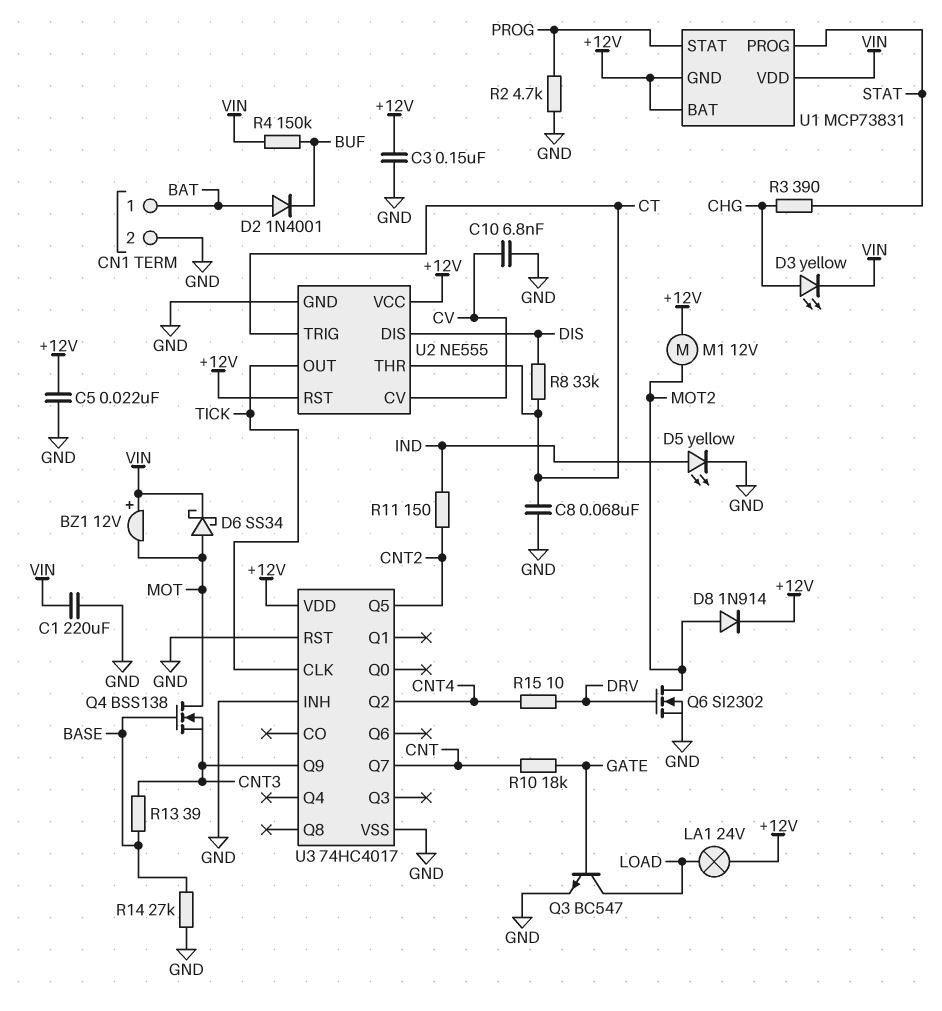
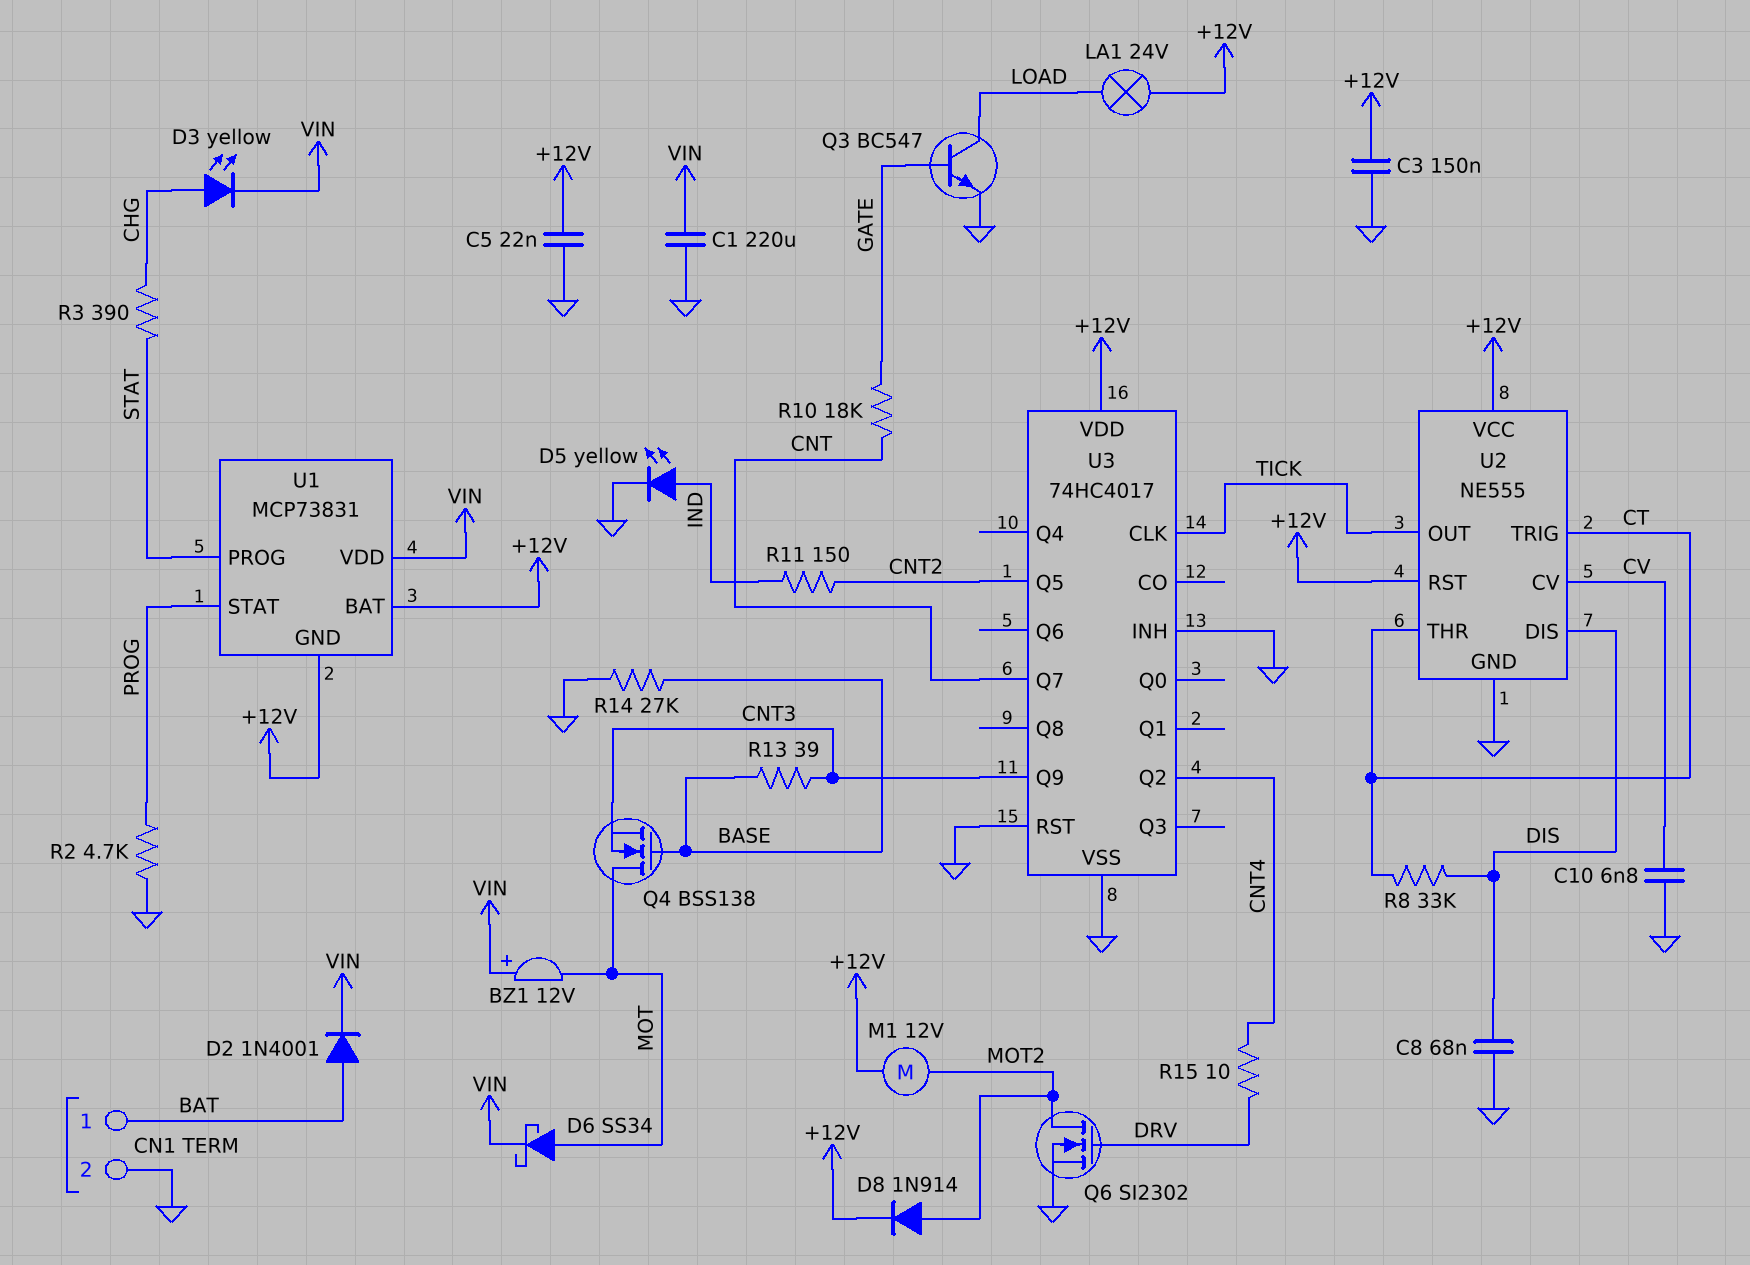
C8: 68nF (CT, GND) -> 68nF (DIS, GND)
D2: diode 1N4001 (A BAT, K BUF) -> diode 1N4001 (A BAT, K VIN)
R4: 150k (BUF, VIN) -> none

